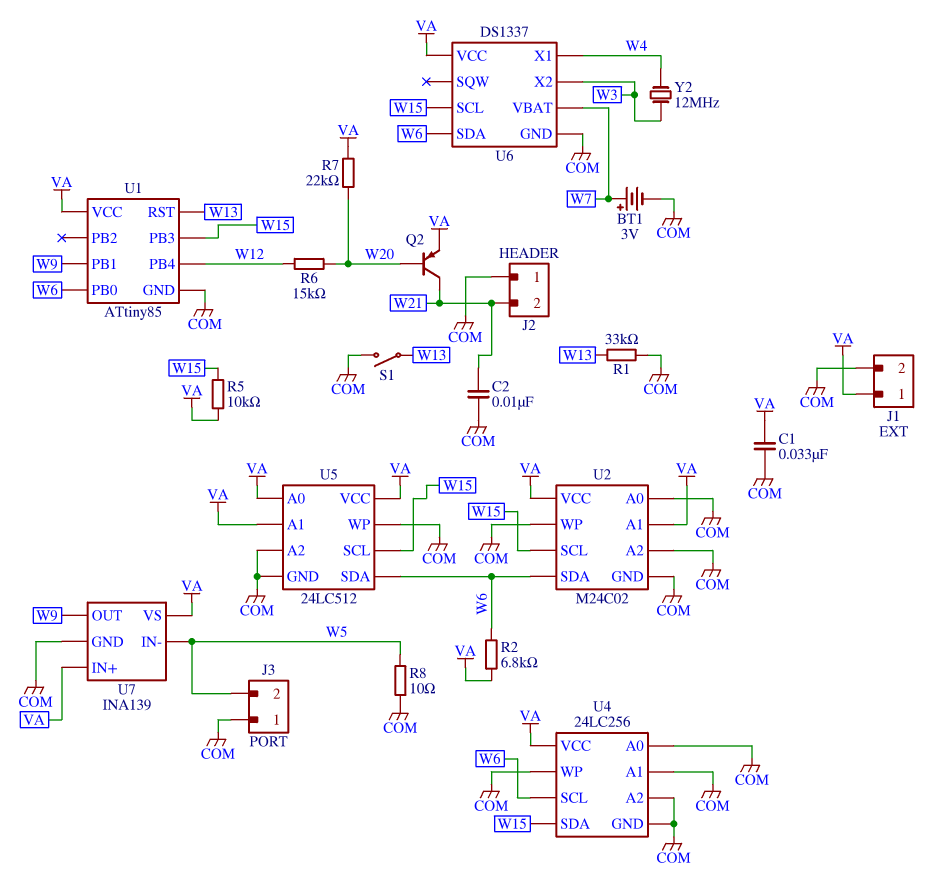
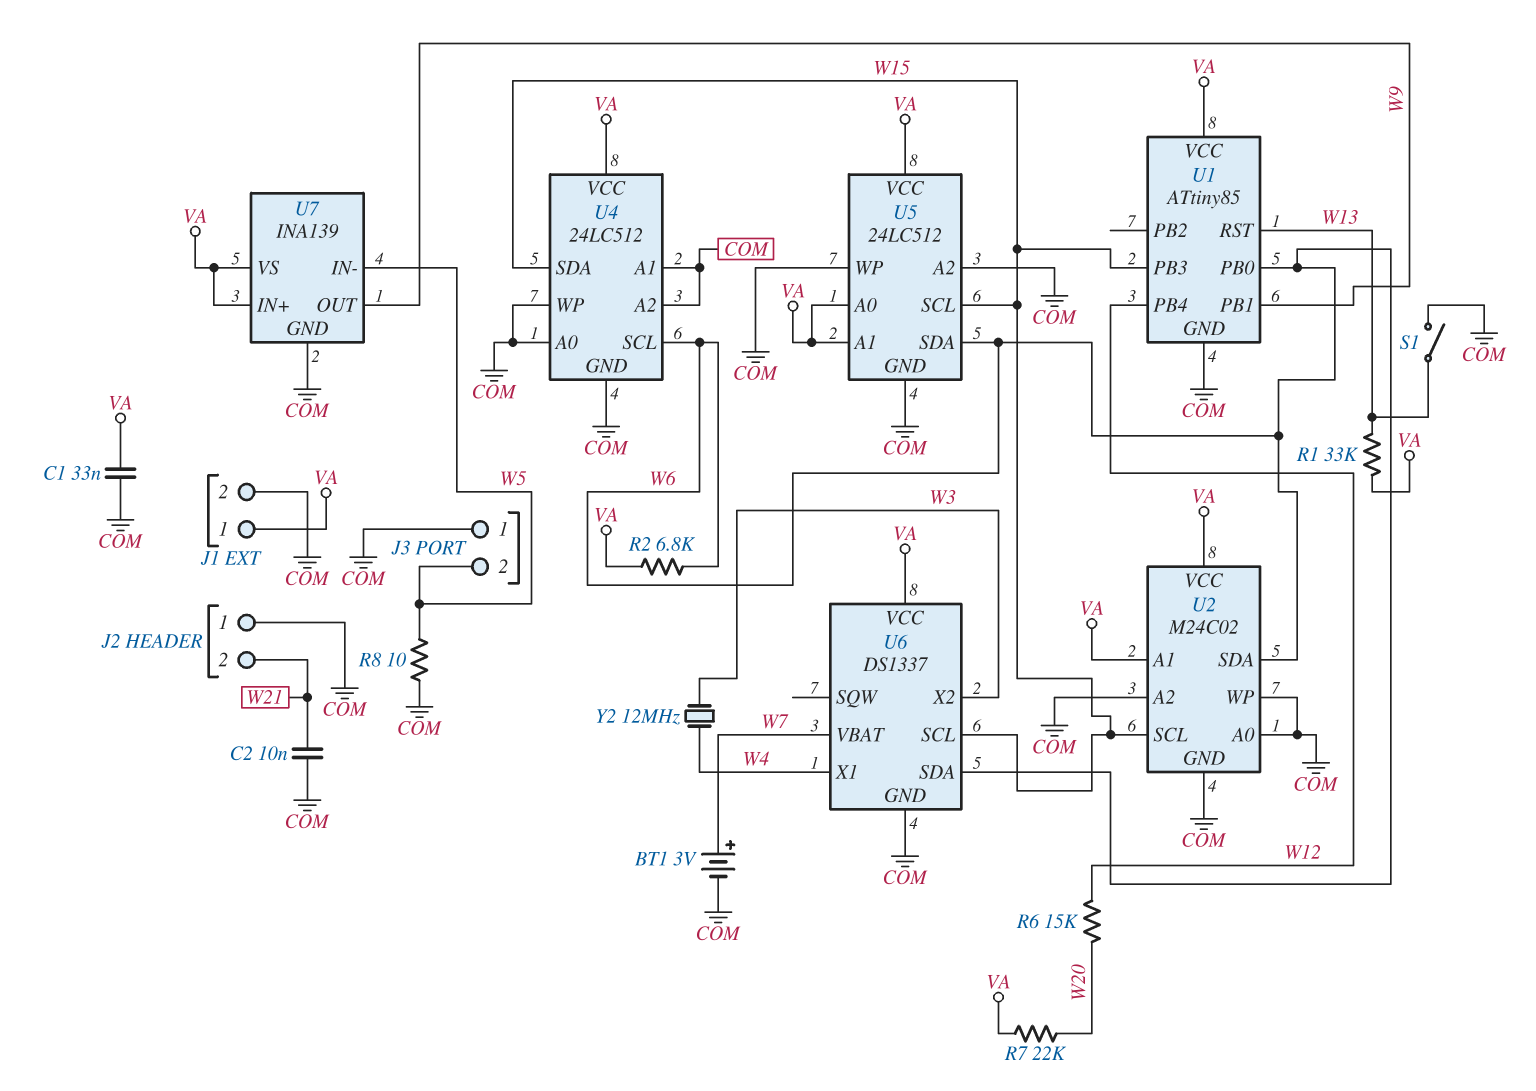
Q2: PNP (B W20, C W21, E VA) -> none
R1: 33k (COM, W13) -> 33k (VA, W13)
R5: 10k (VA, W15) -> none
U4: 24LC256 -> 24LC512

